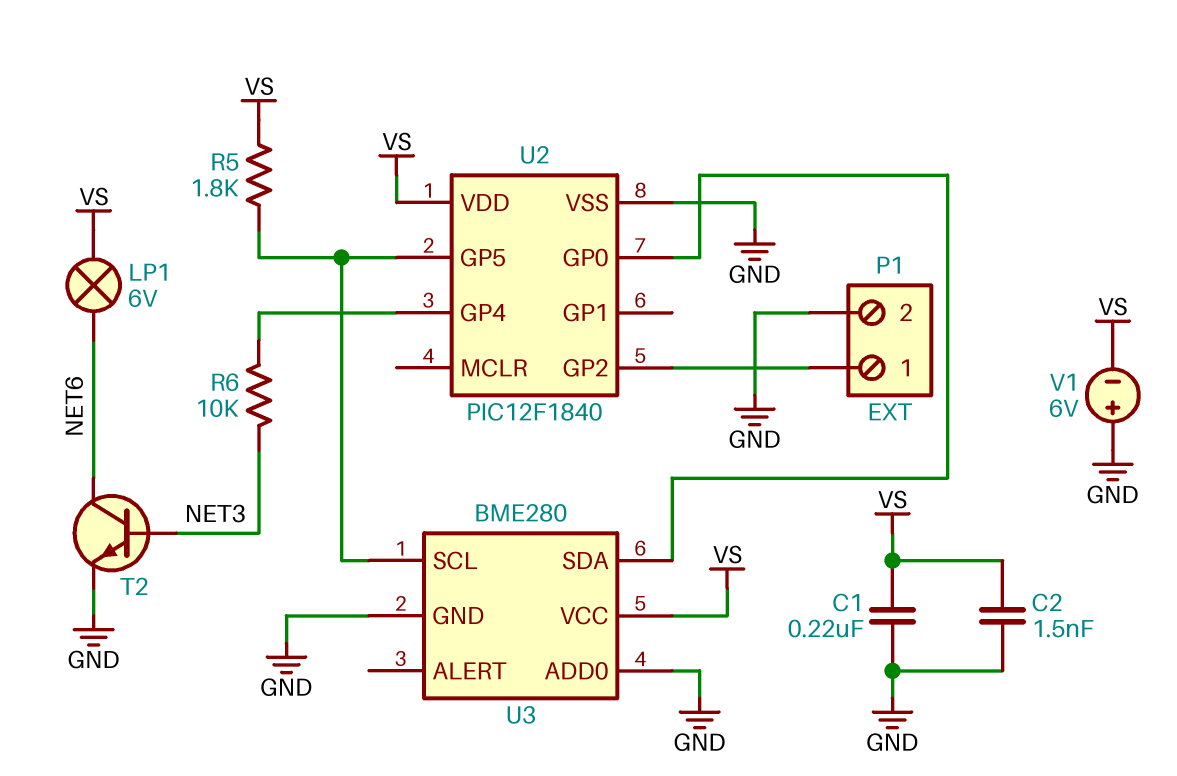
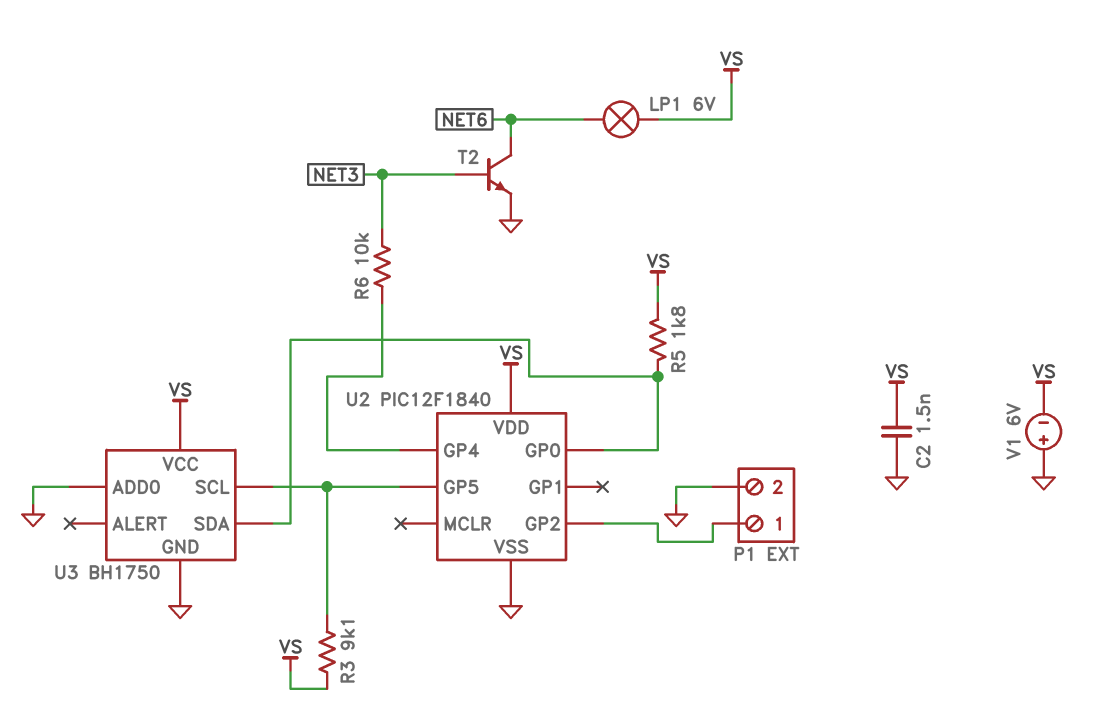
C1: 220nF (GND, VS) -> none
R3: none -> 9.1k (U2/GP5, VS)
R5: 1.8k (U2/GP5, VS) -> 1.8k (U2/GP0, VS)
U3: BME280 -> BH1750

